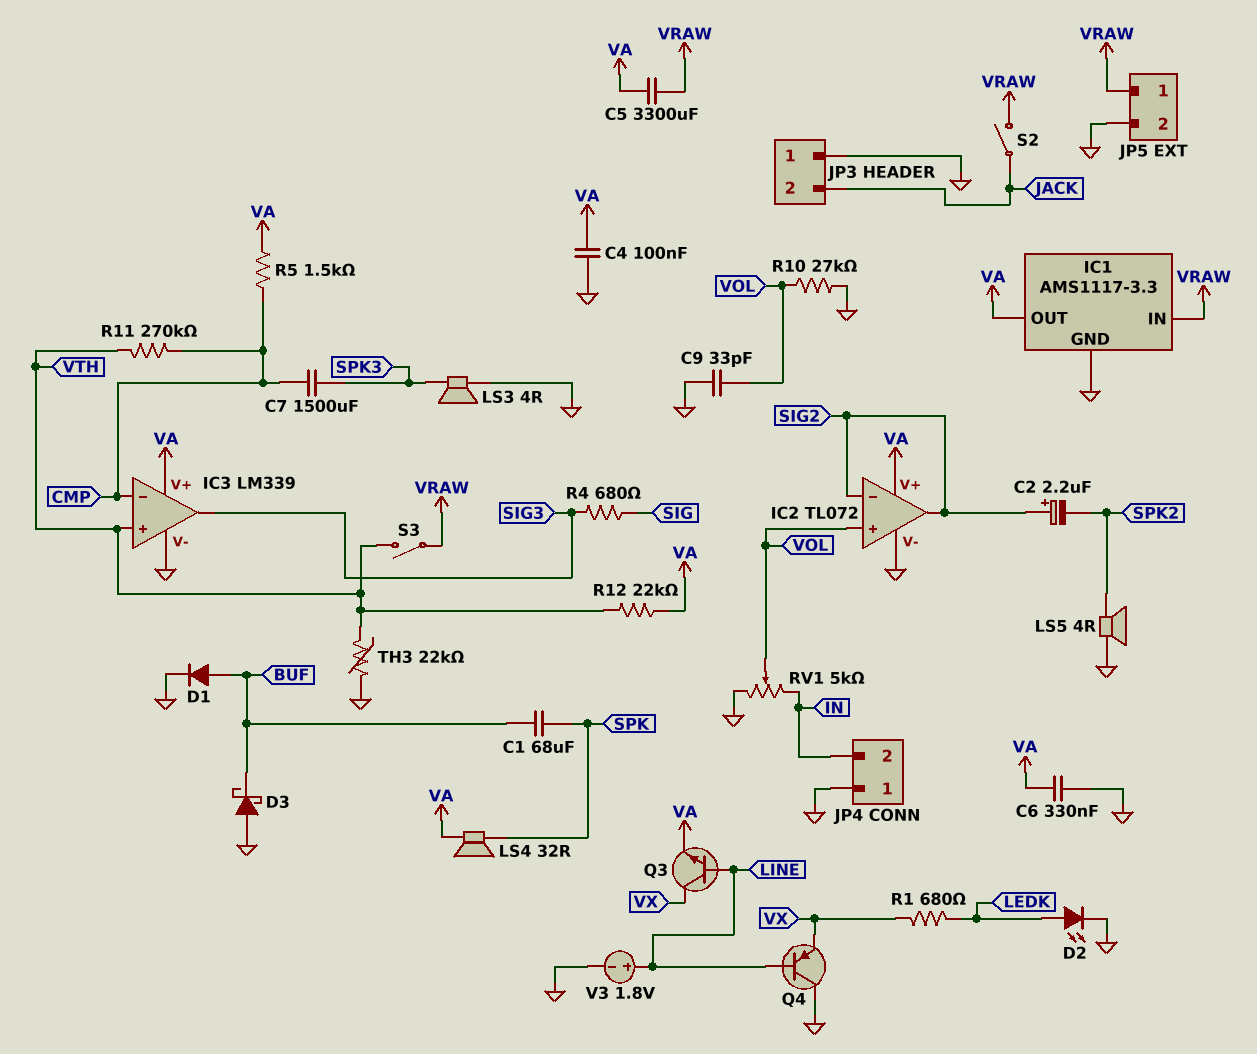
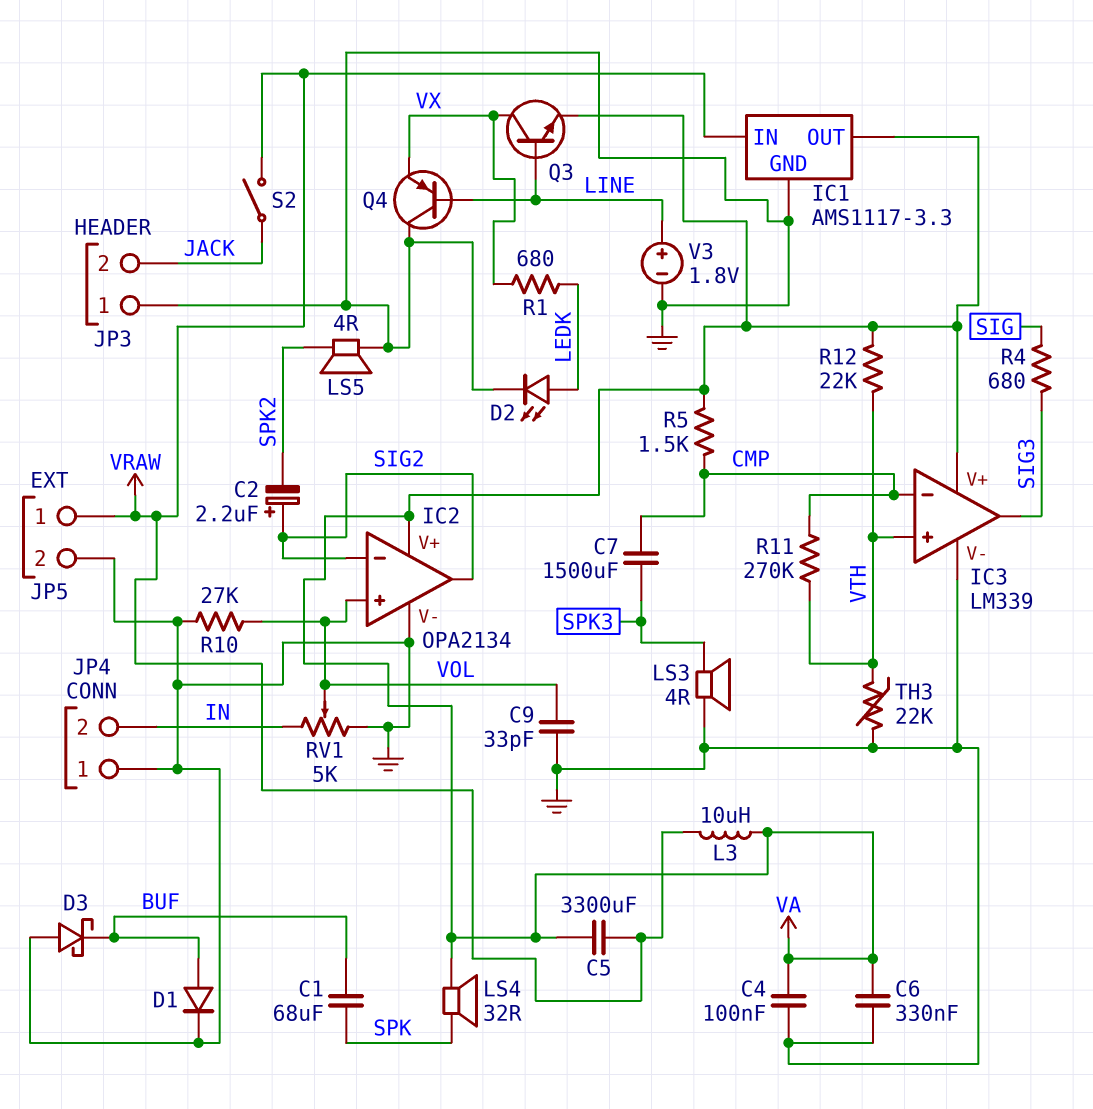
IC2: TL072 -> OPA2134
L3: none -> 10uH (VA, VRAW)
S3: switch (VRAW, VTH) -> none

